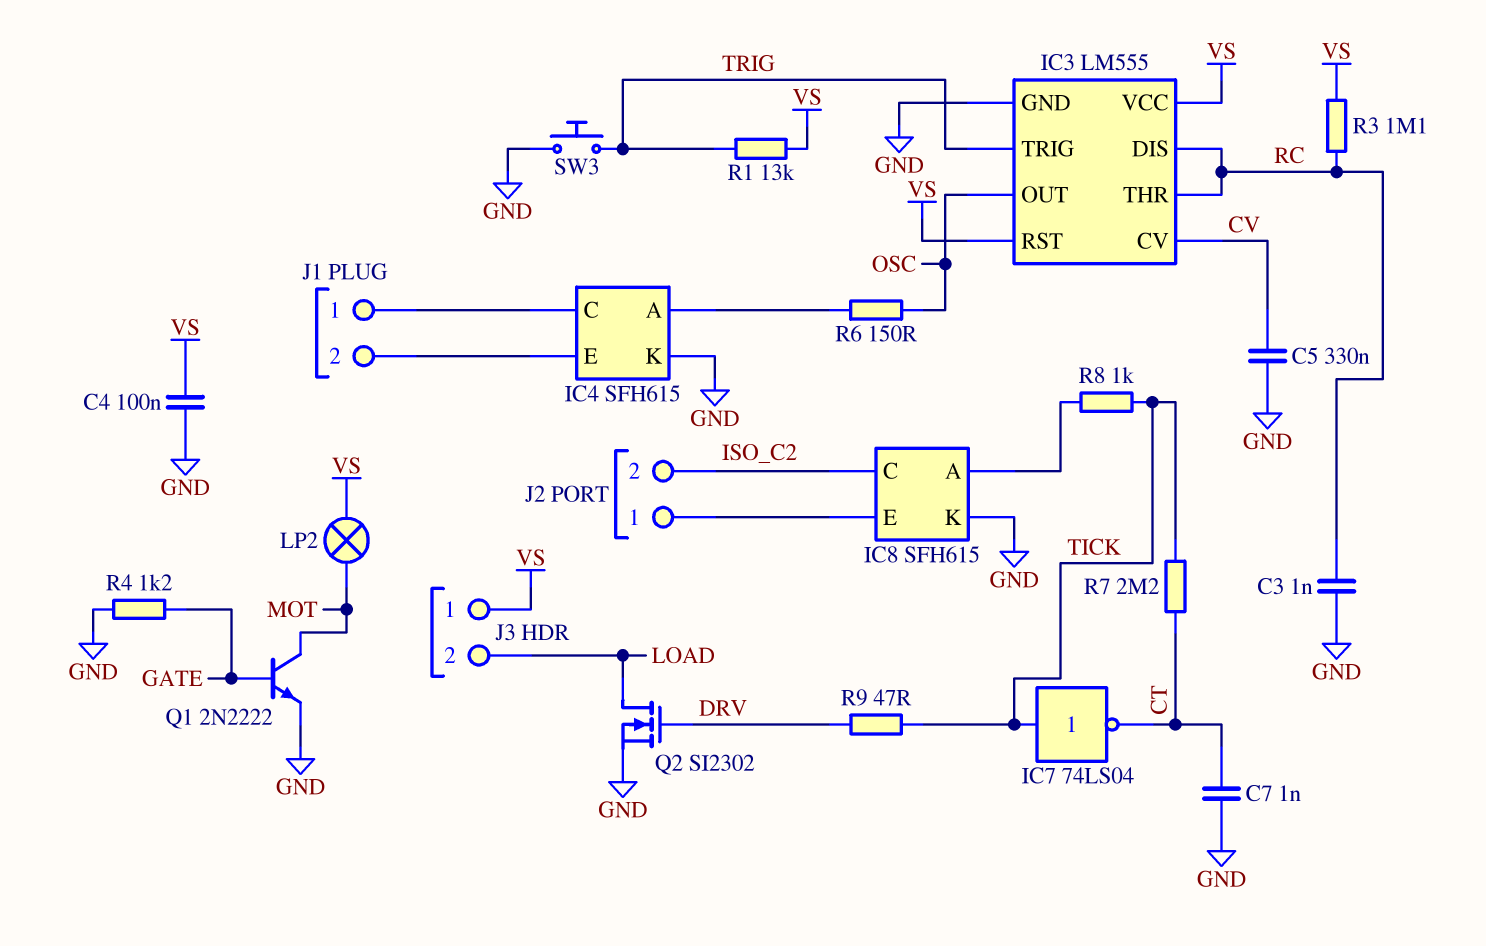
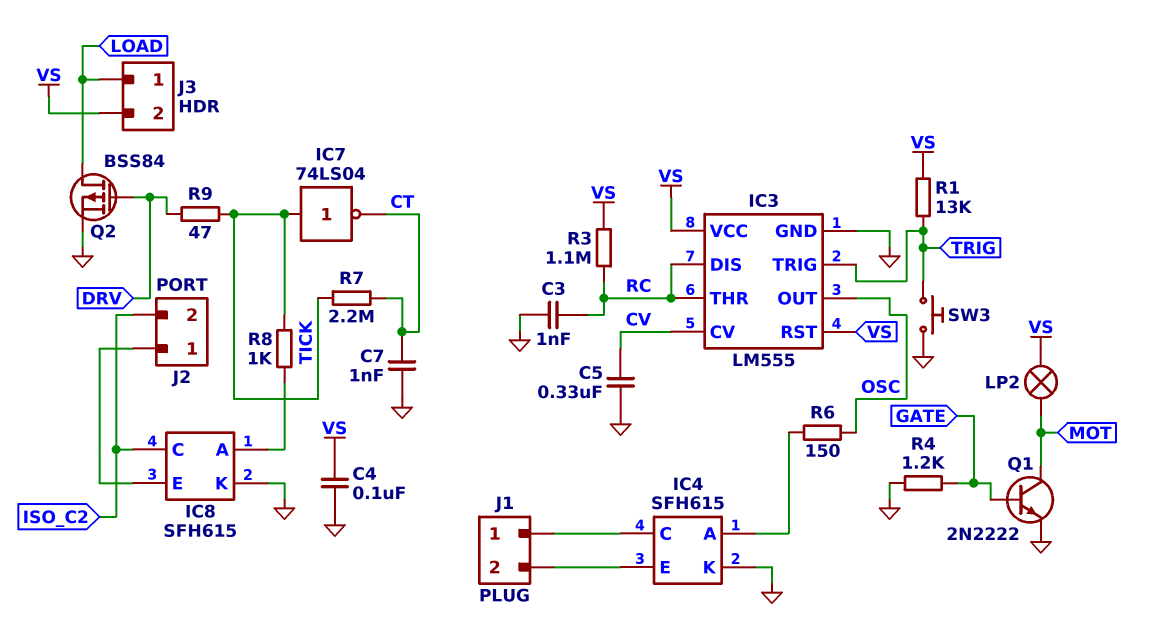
J3 pin 1: VS -> LOAD
J3 pin 2: LOAD -> VS
Q2: NMOS SI2302 (G DRV, D LOAD, S GND) -> PMOS BSS84 (G DRV, D LOAD, S GND)

